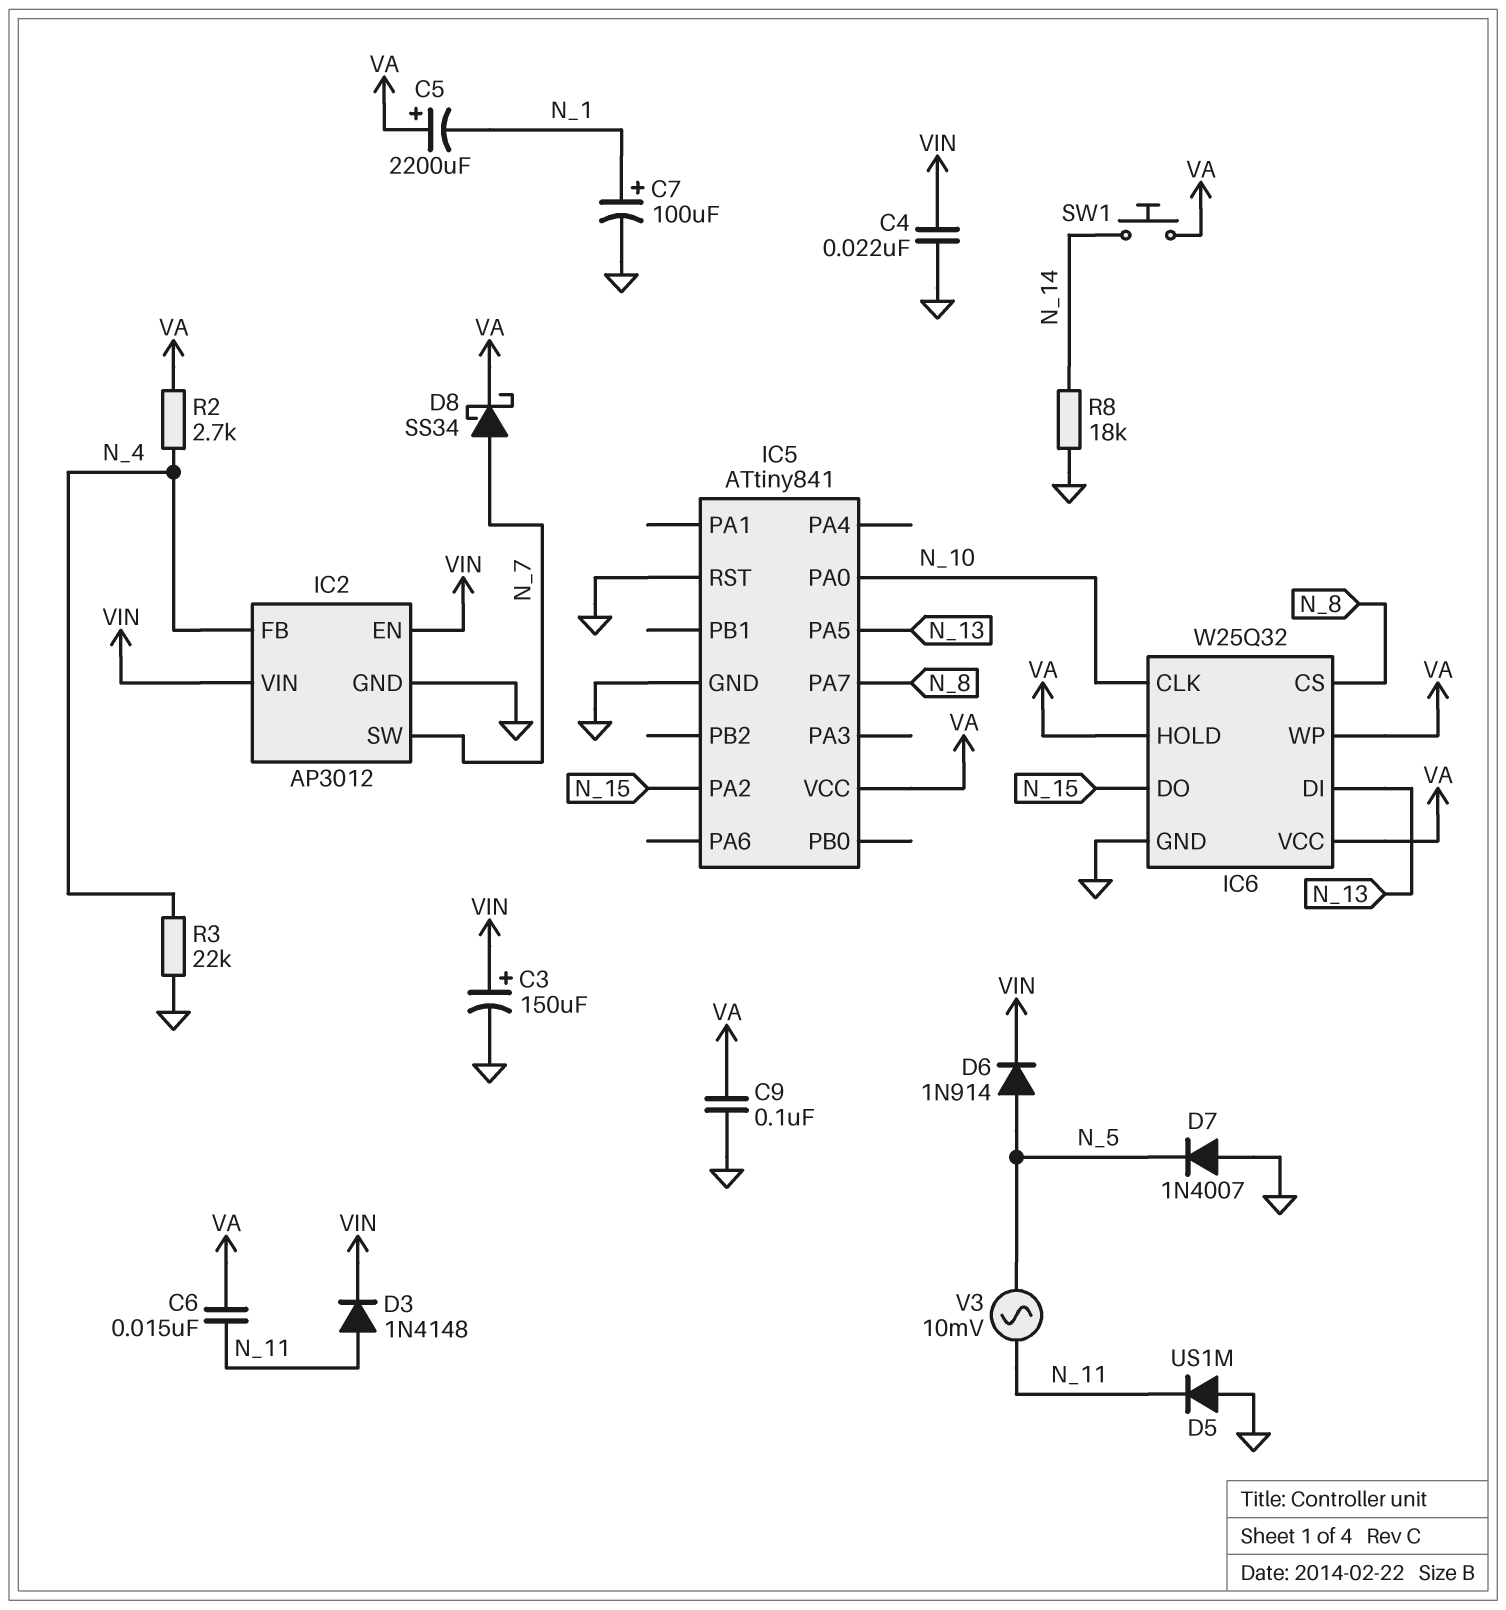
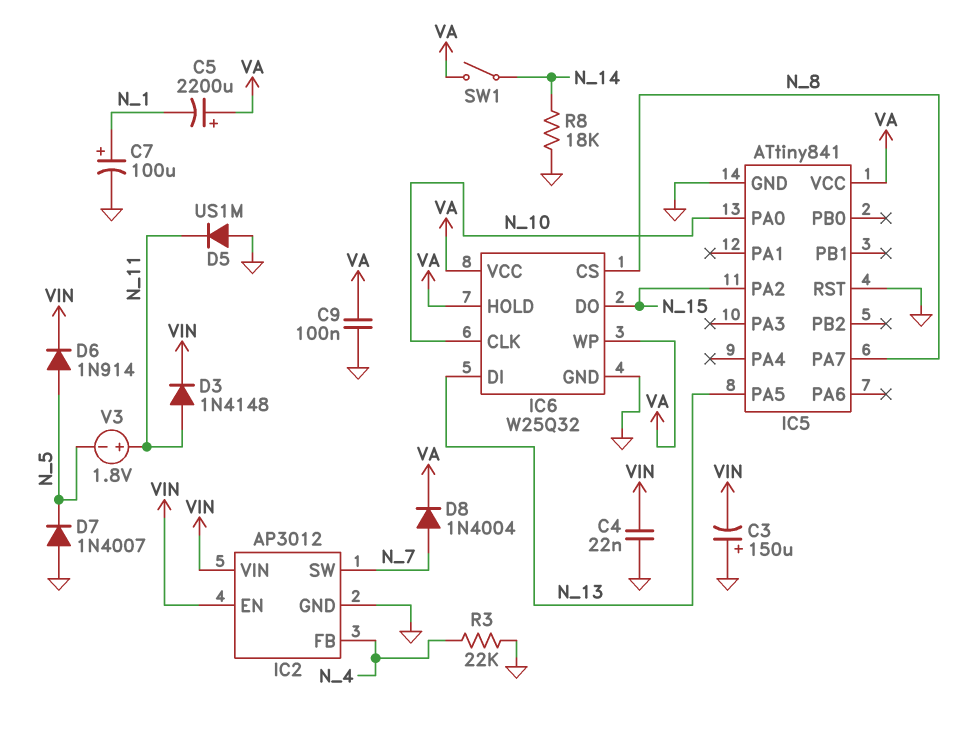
C3: 150uF (plus VIN, minus GND) -> 150uF (plus GND, minus VIN)
C6: 15nF (N_11, VA) -> none
D8: schottky SS34 (A N_7, K VA) -> diode 1N4004 (A N_7, K VA)
R2: 2.7k (N_4, VA) -> none
SW1: button (N_14, VA) -> switch (N_14, VA)
V3: AC 10mV (N_5, N_11) -> 1.8V (plus N_11, minus N_5)

